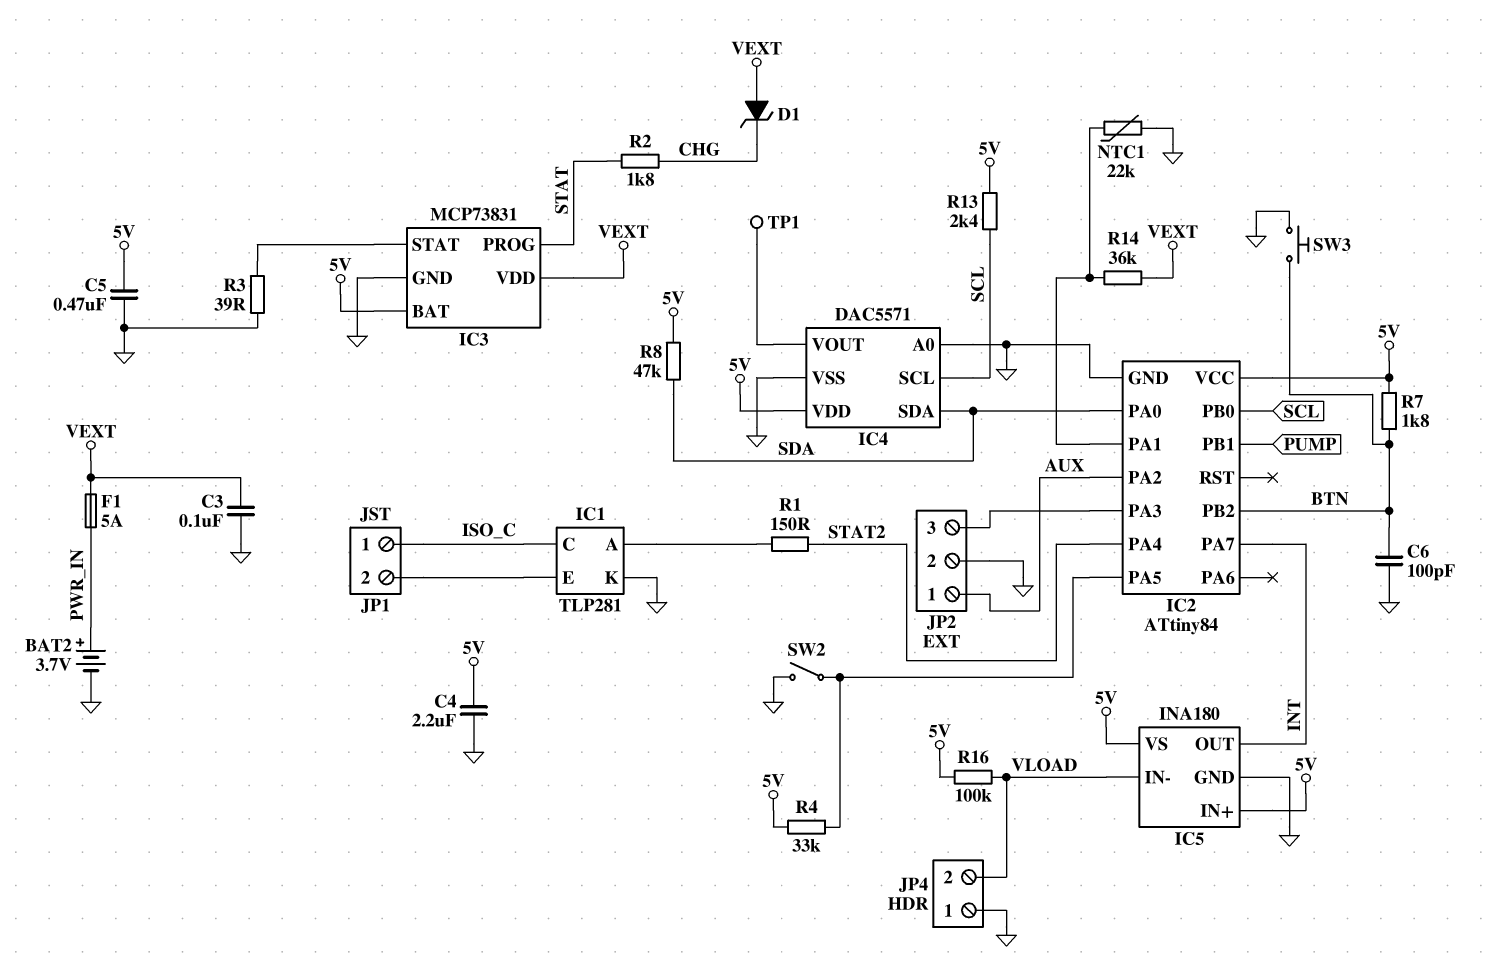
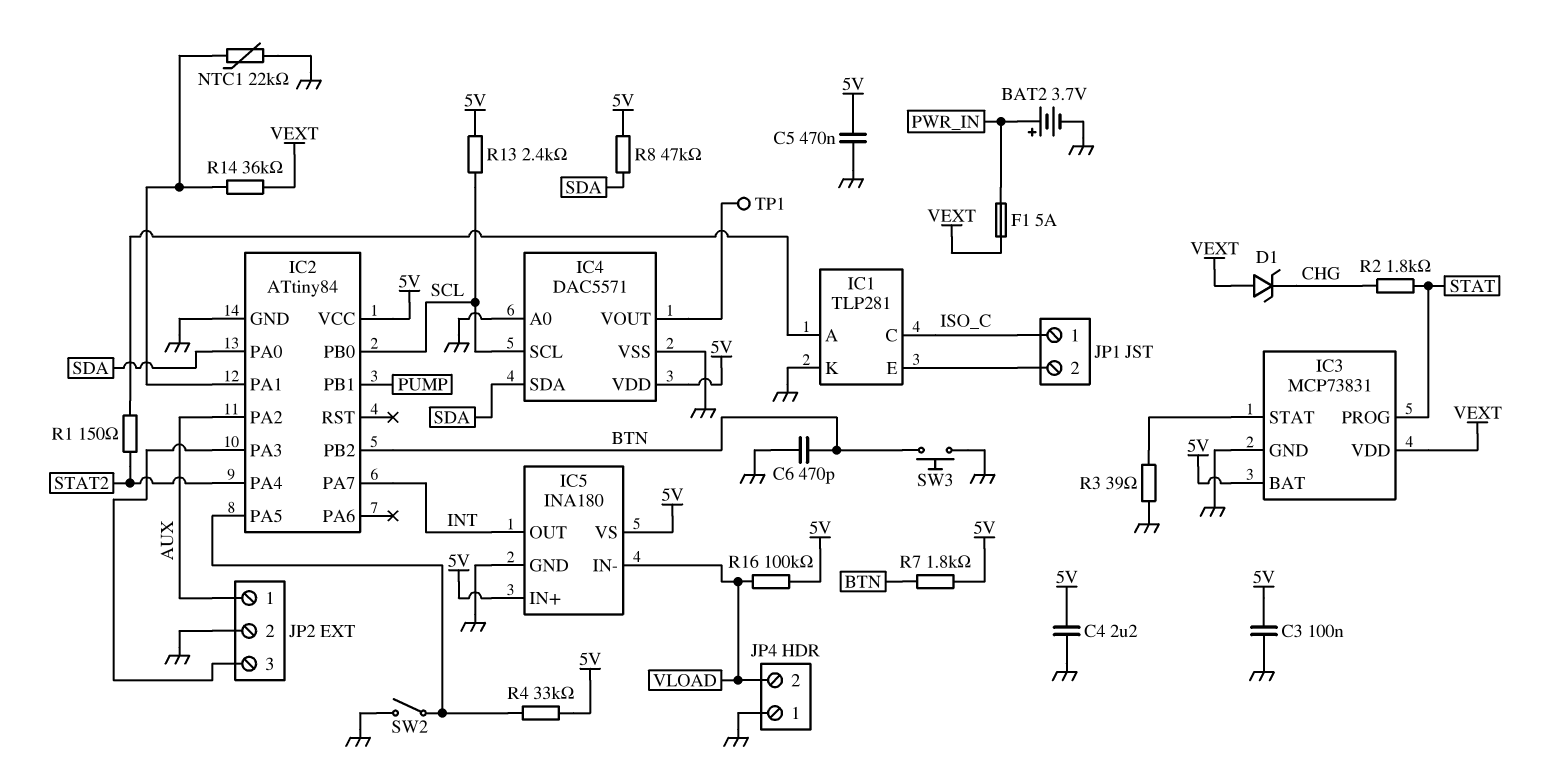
C3: 100nF (GND, VEXT) -> 100nF (5V, GND)
C6: 100pF (BTN, GND) -> 470pF (BTN, GND)

